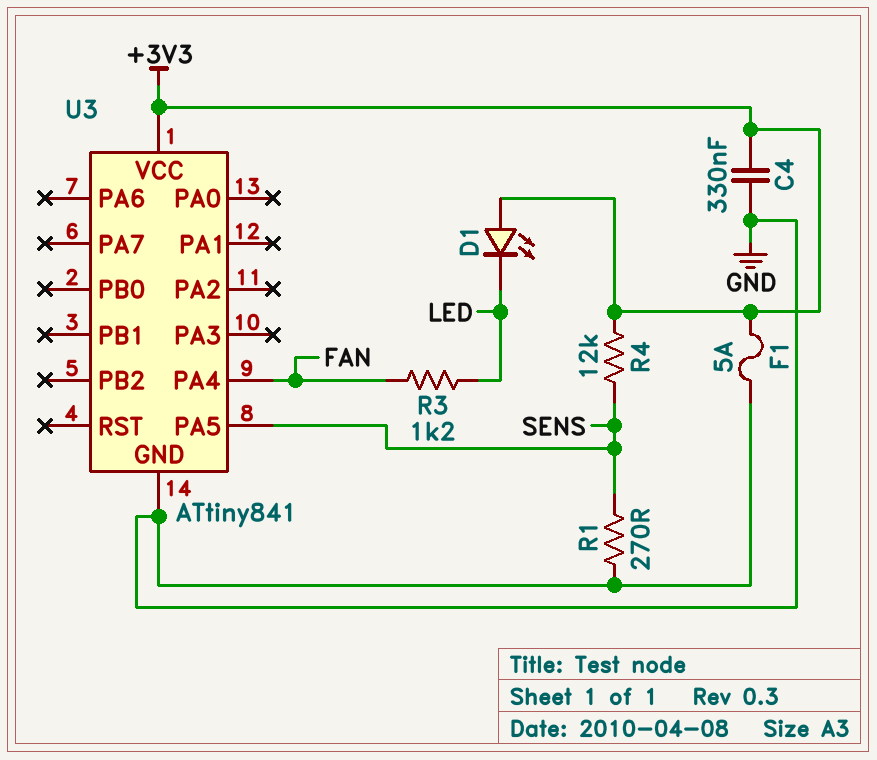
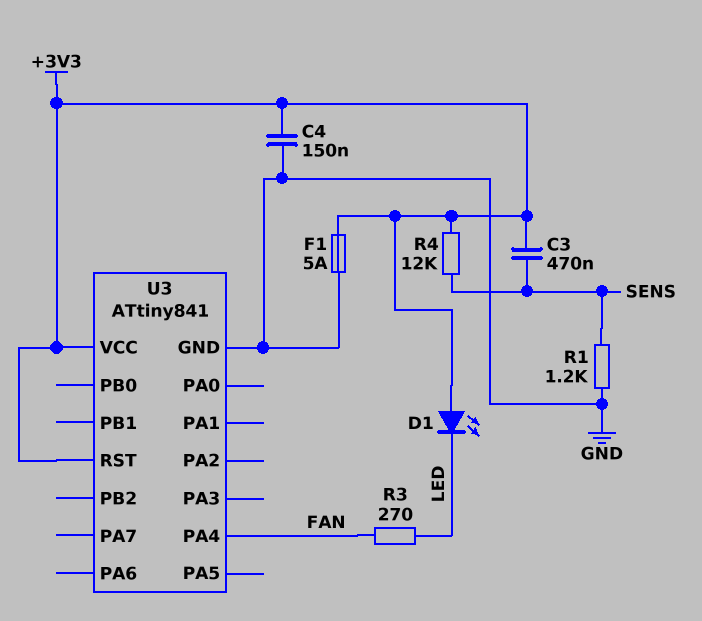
C3: none -> 470nF (+3V3, SENS)
C4: 330nF (+3V3, GND) -> 150nF (+3V3, GND)
R1: 270 (GND, SENS) -> 1.2k (GND, SENS)
R3: 1.2k (FAN, LED) -> 270 (FAN, LED)
U3 pin PA5: SENS -> none
U3 pin RST: none -> +3V3

